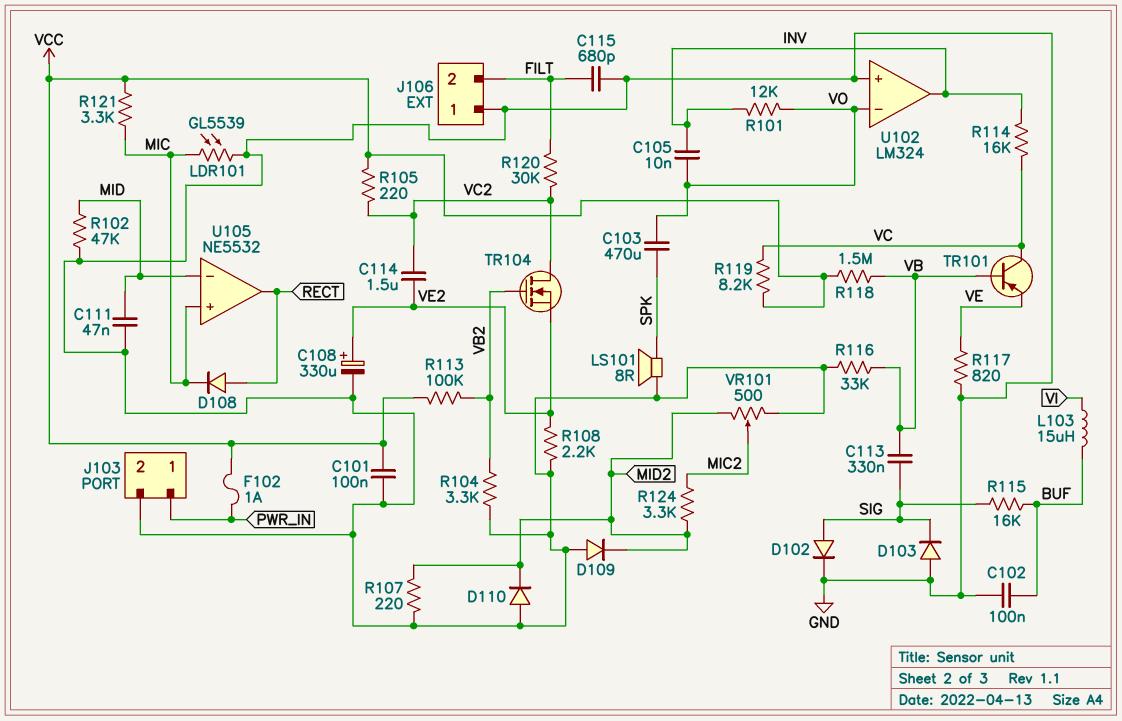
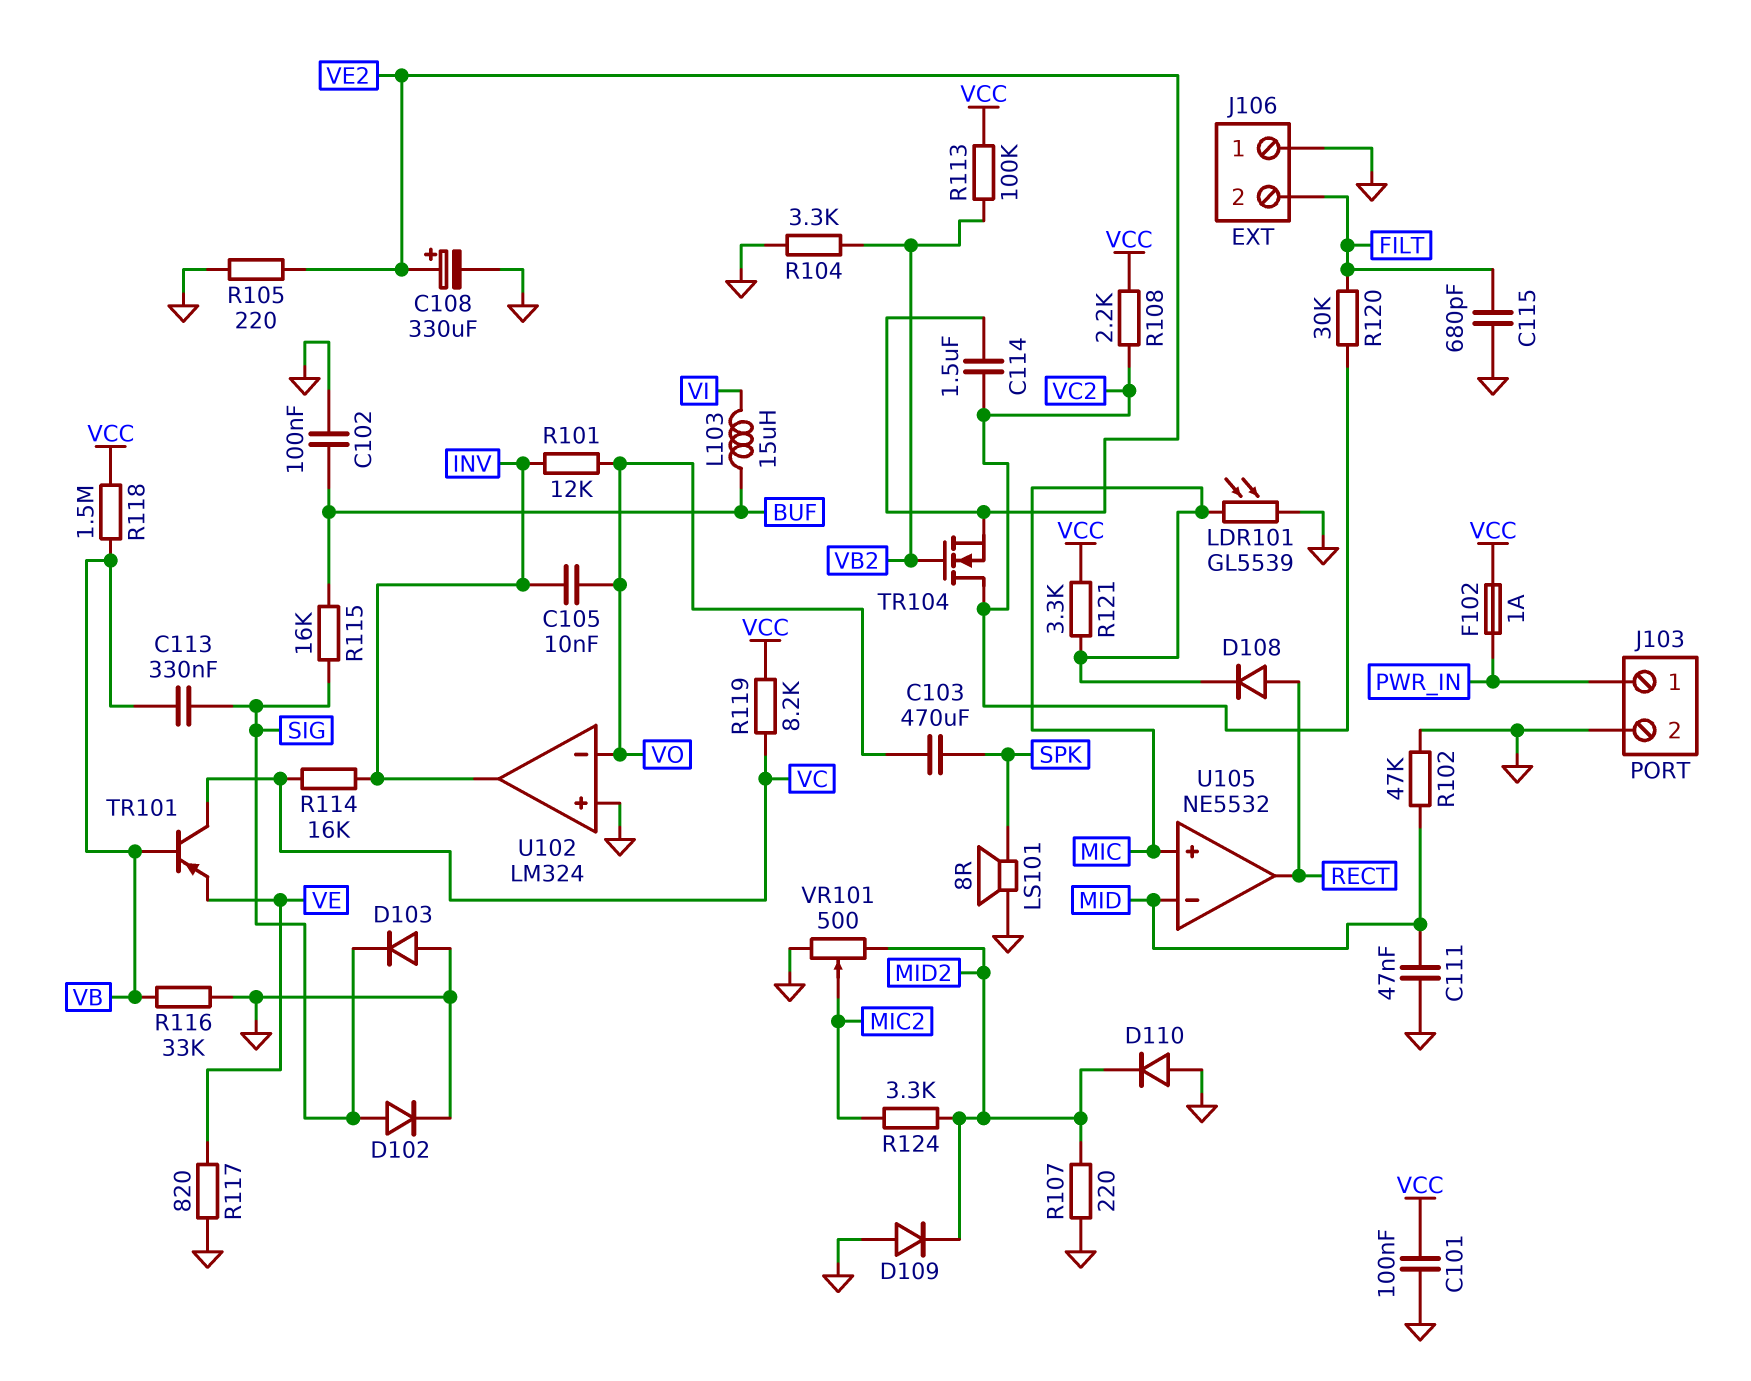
R105: 220 (VC2, VCC) -> 220 (GND, VE2)
R108: 2.2k (GND, VE2) -> 2.2k (VC2, VCC)

